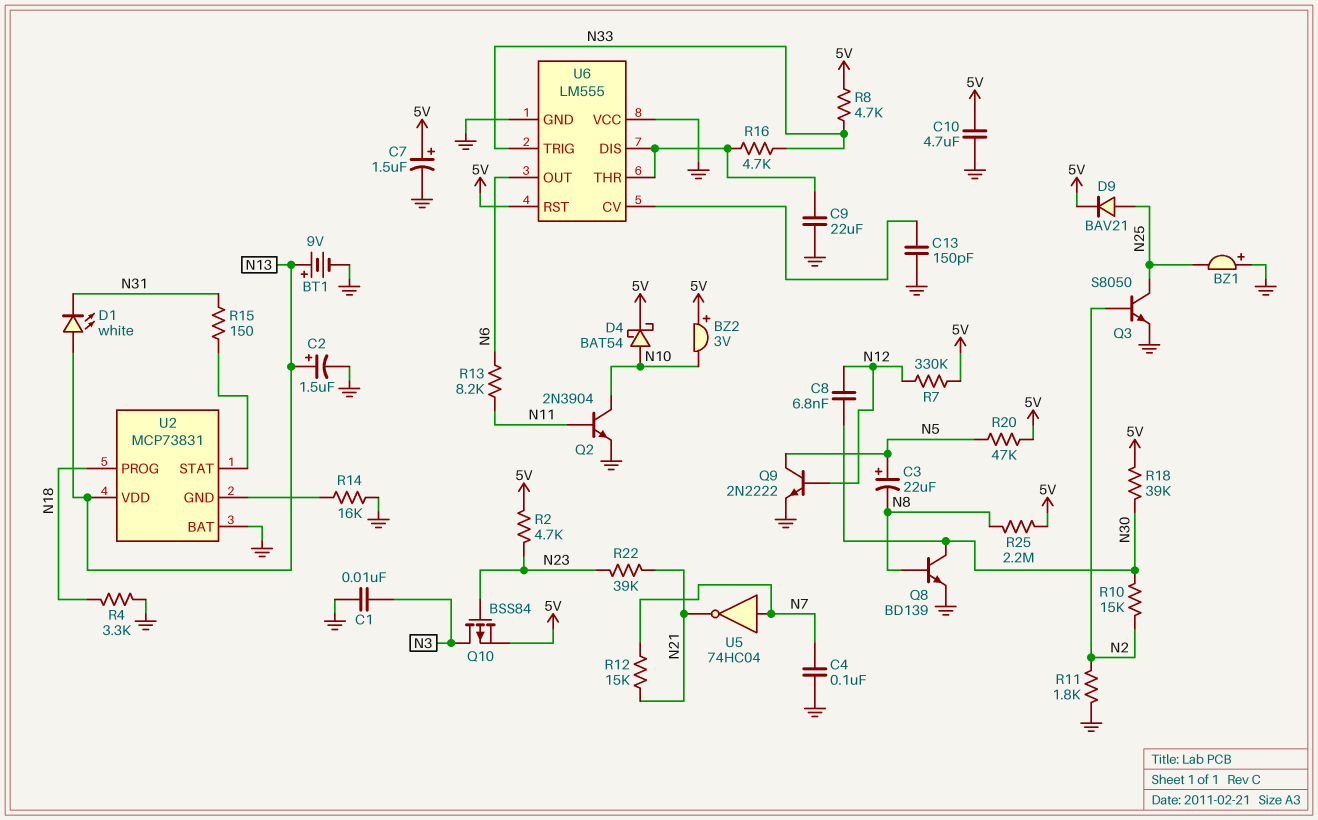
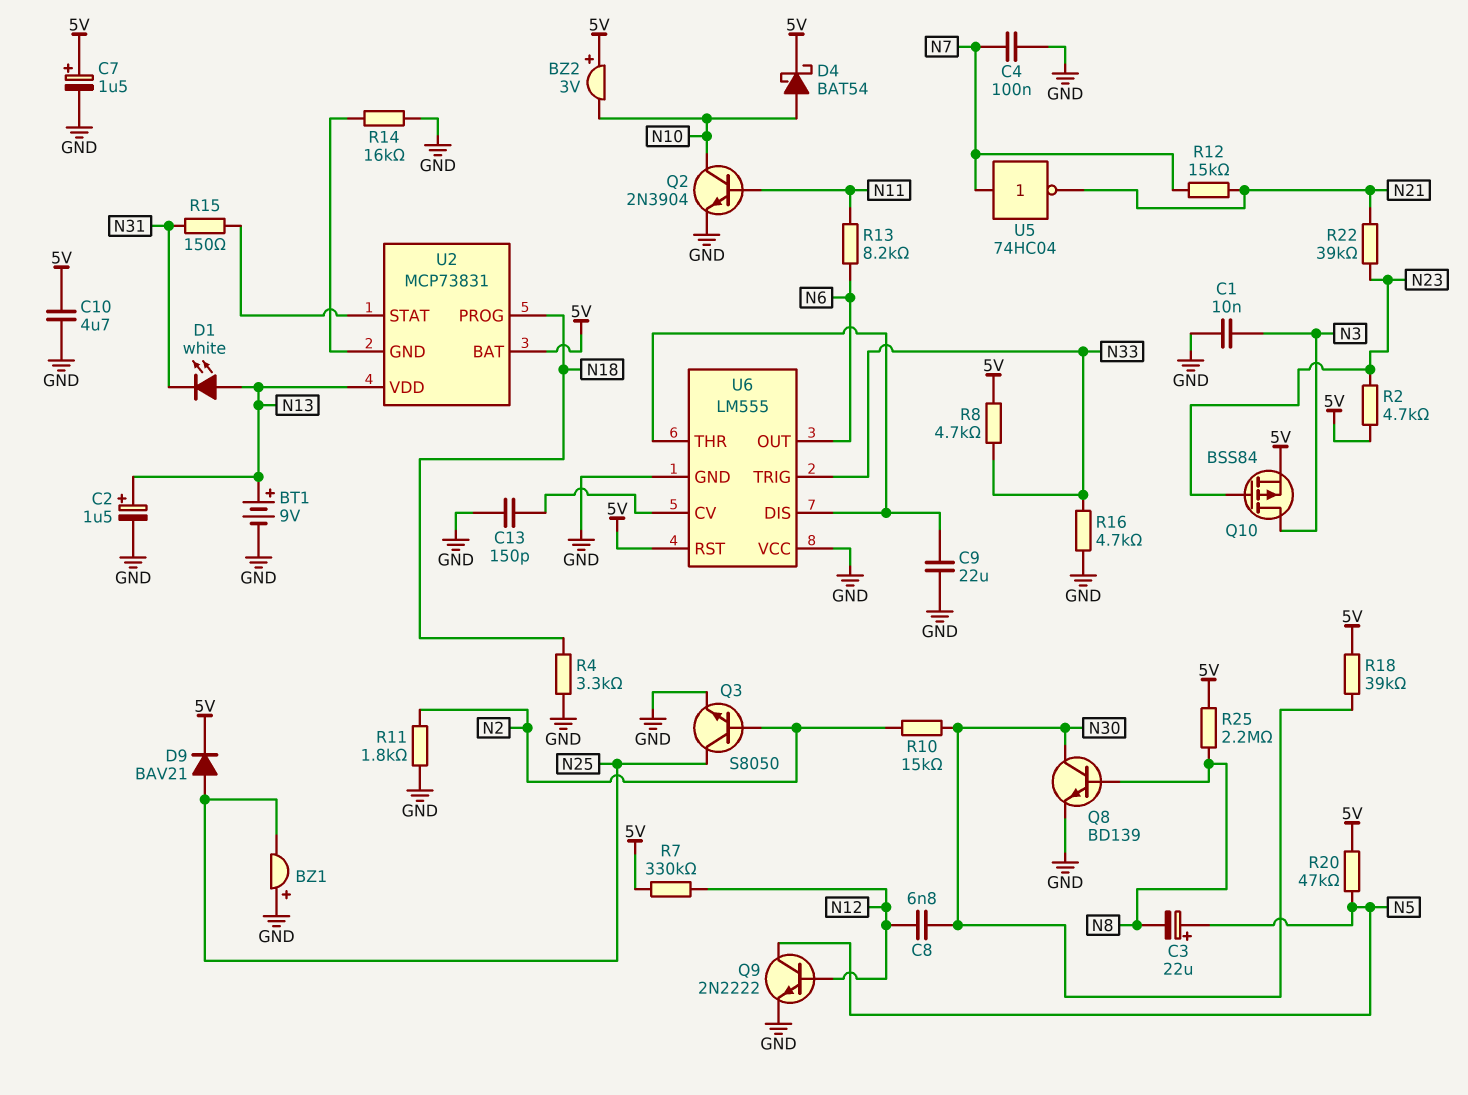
R16: 4.7k (N33, U6/DIS) -> 4.7k (GND, N33)
U2 pin BAT: GND -> 5V

